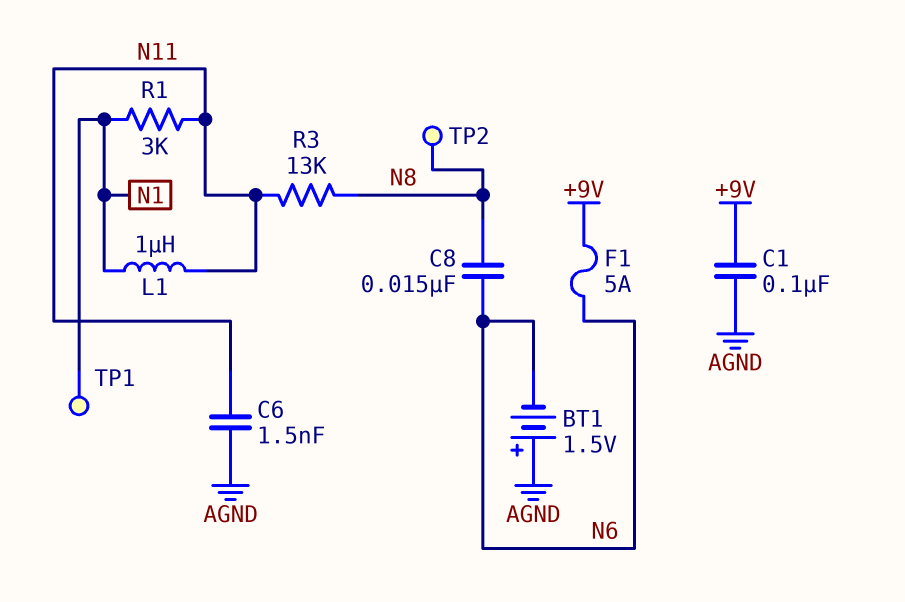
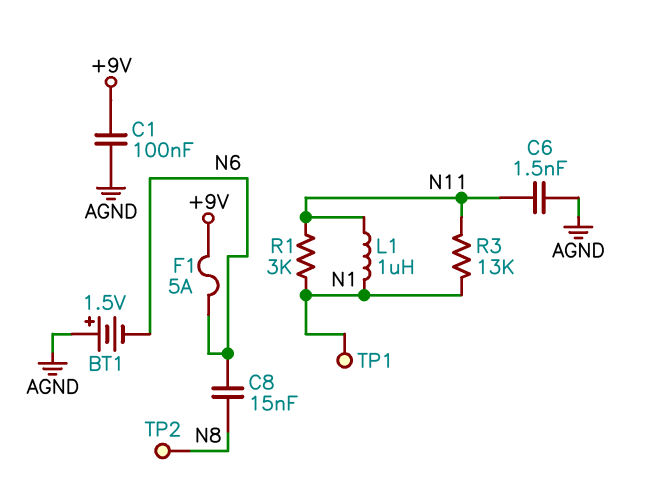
R3: 13k (N8, N11) -> 13k (N1, N11)

